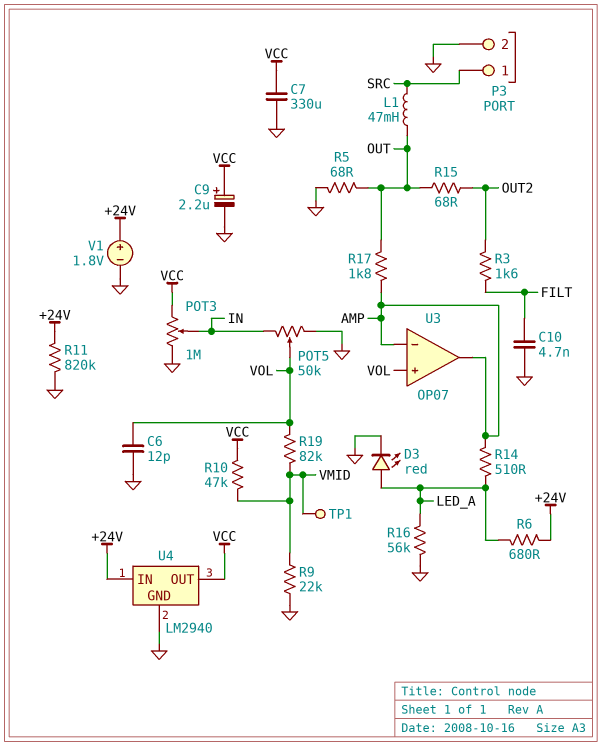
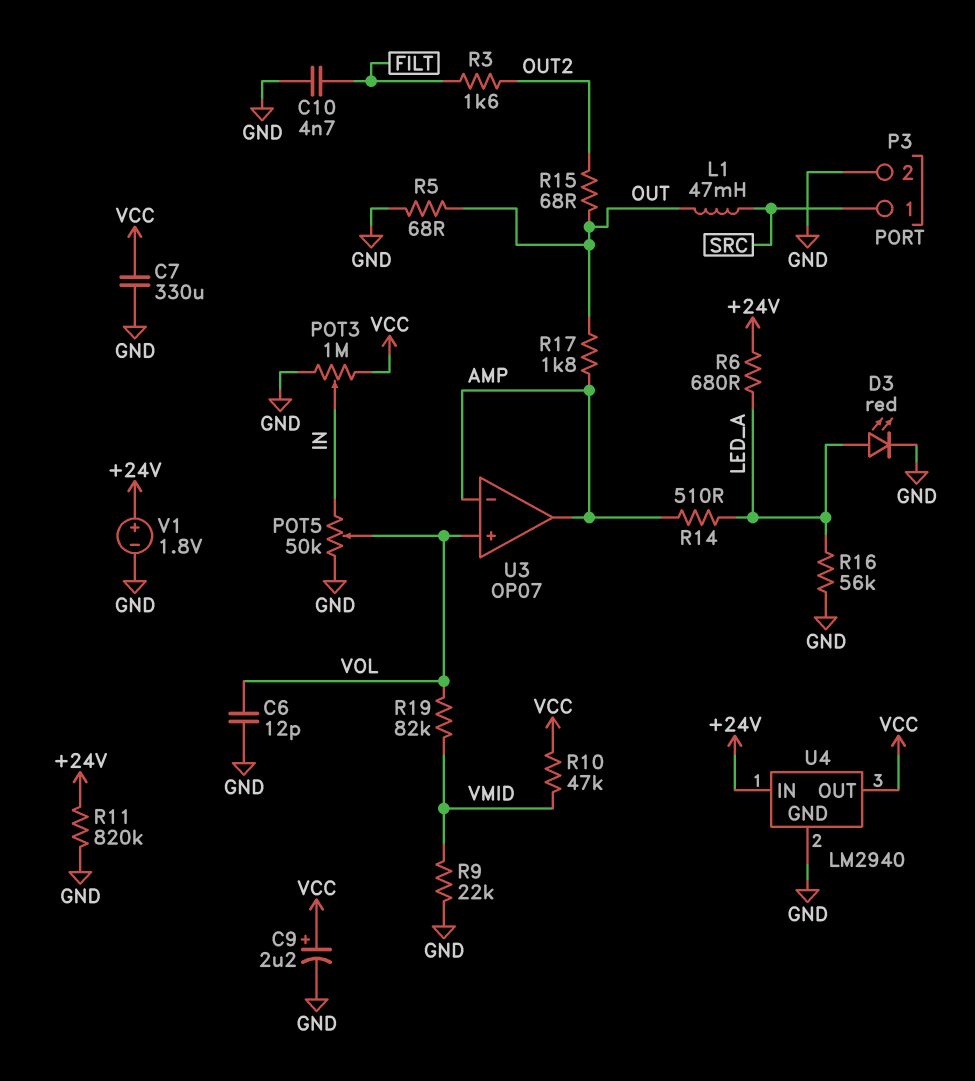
TP1: test point (VMID) -> none

